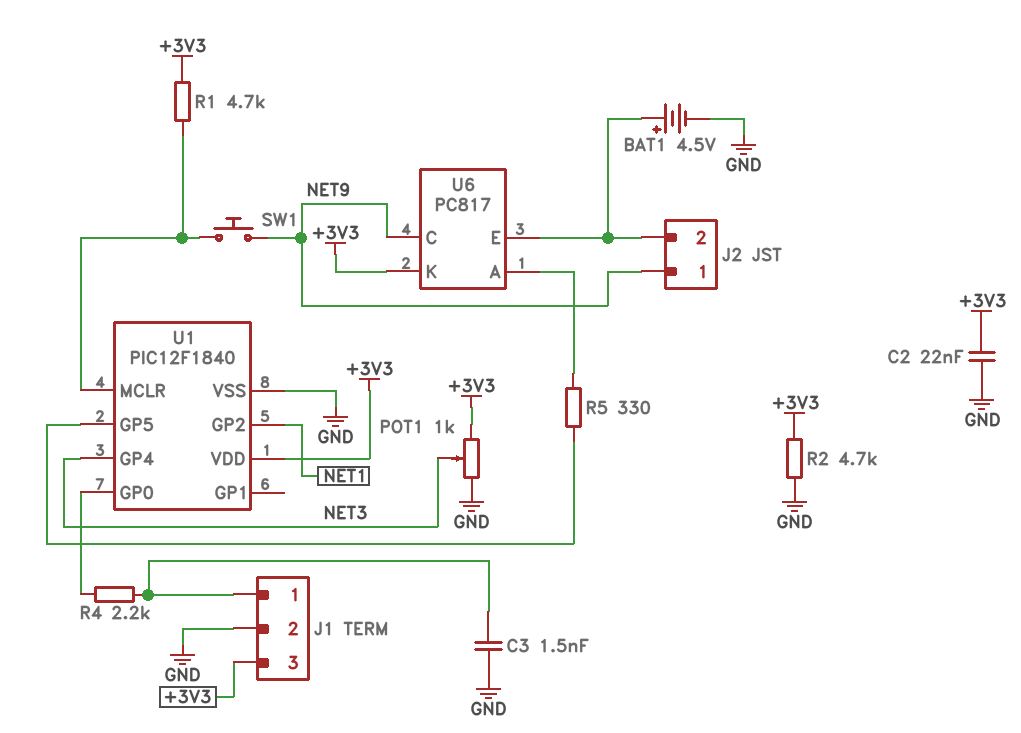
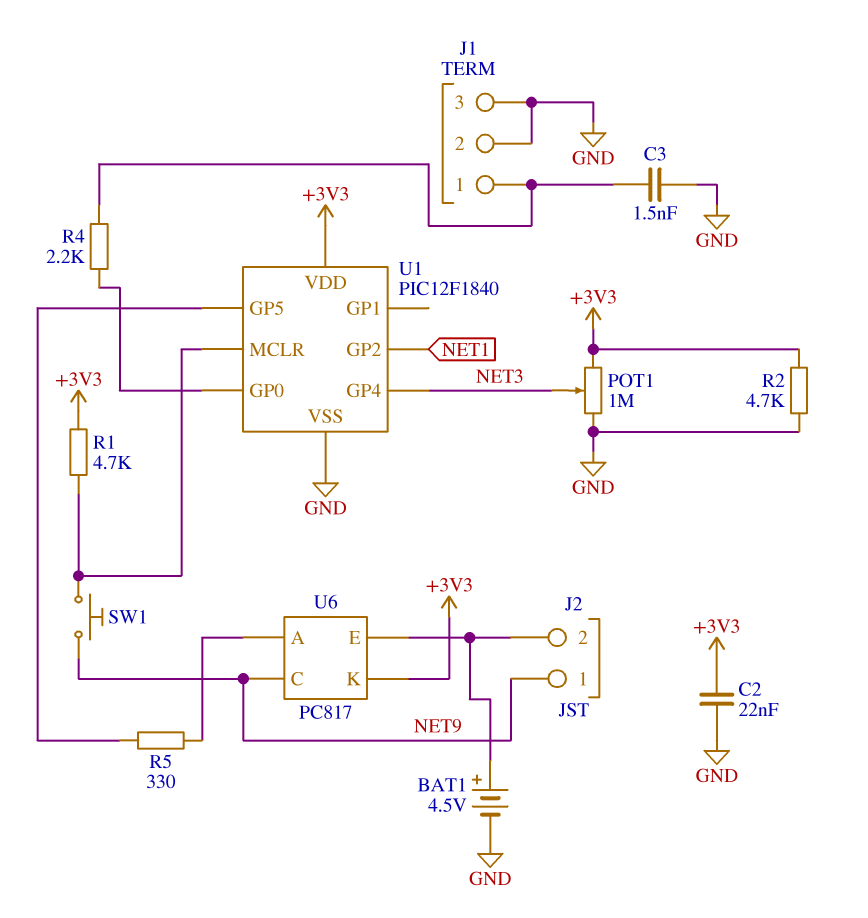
J1 pin 3: +3V3 -> GND
POT1: 1k (+3V3, GND, wiper NET3) -> 1M (+3V3, GND, wiper NET3)

